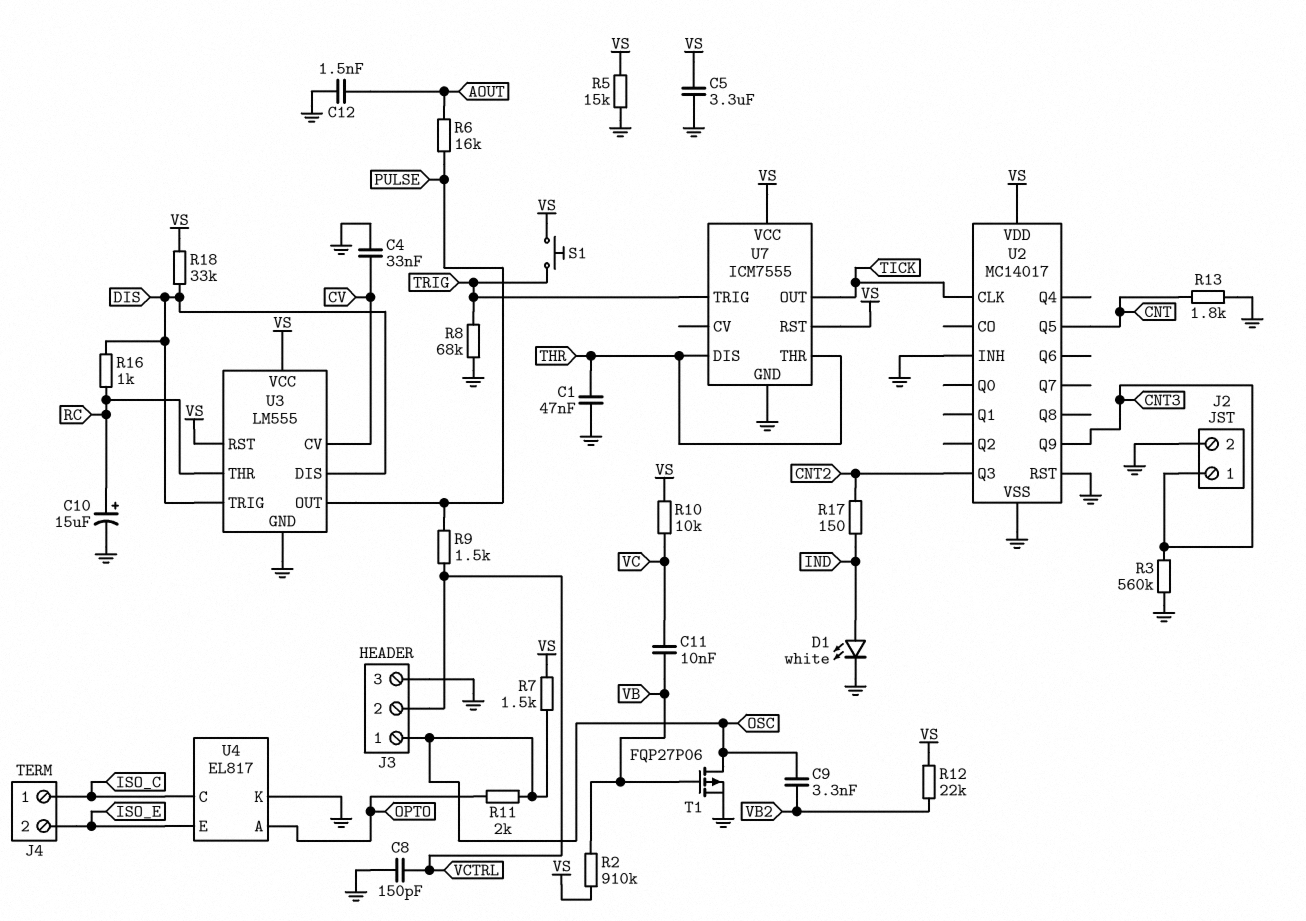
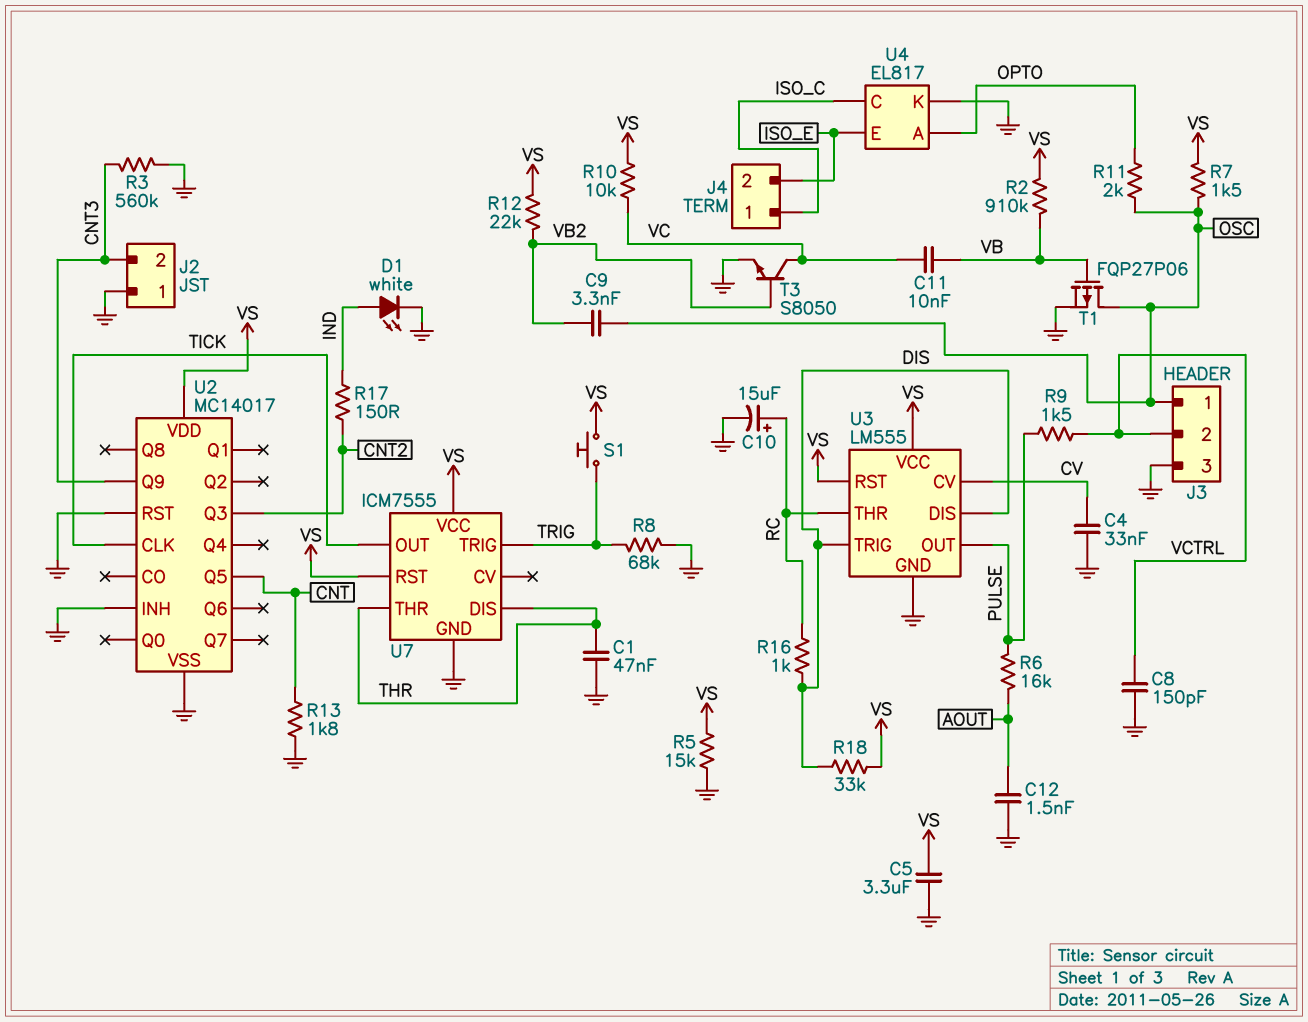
J2 pin 1: CNT3 -> GND
J2 pin 2: GND -> CNT3
T3: none -> NPN S8050 (B VB2, C VC, E GND)

